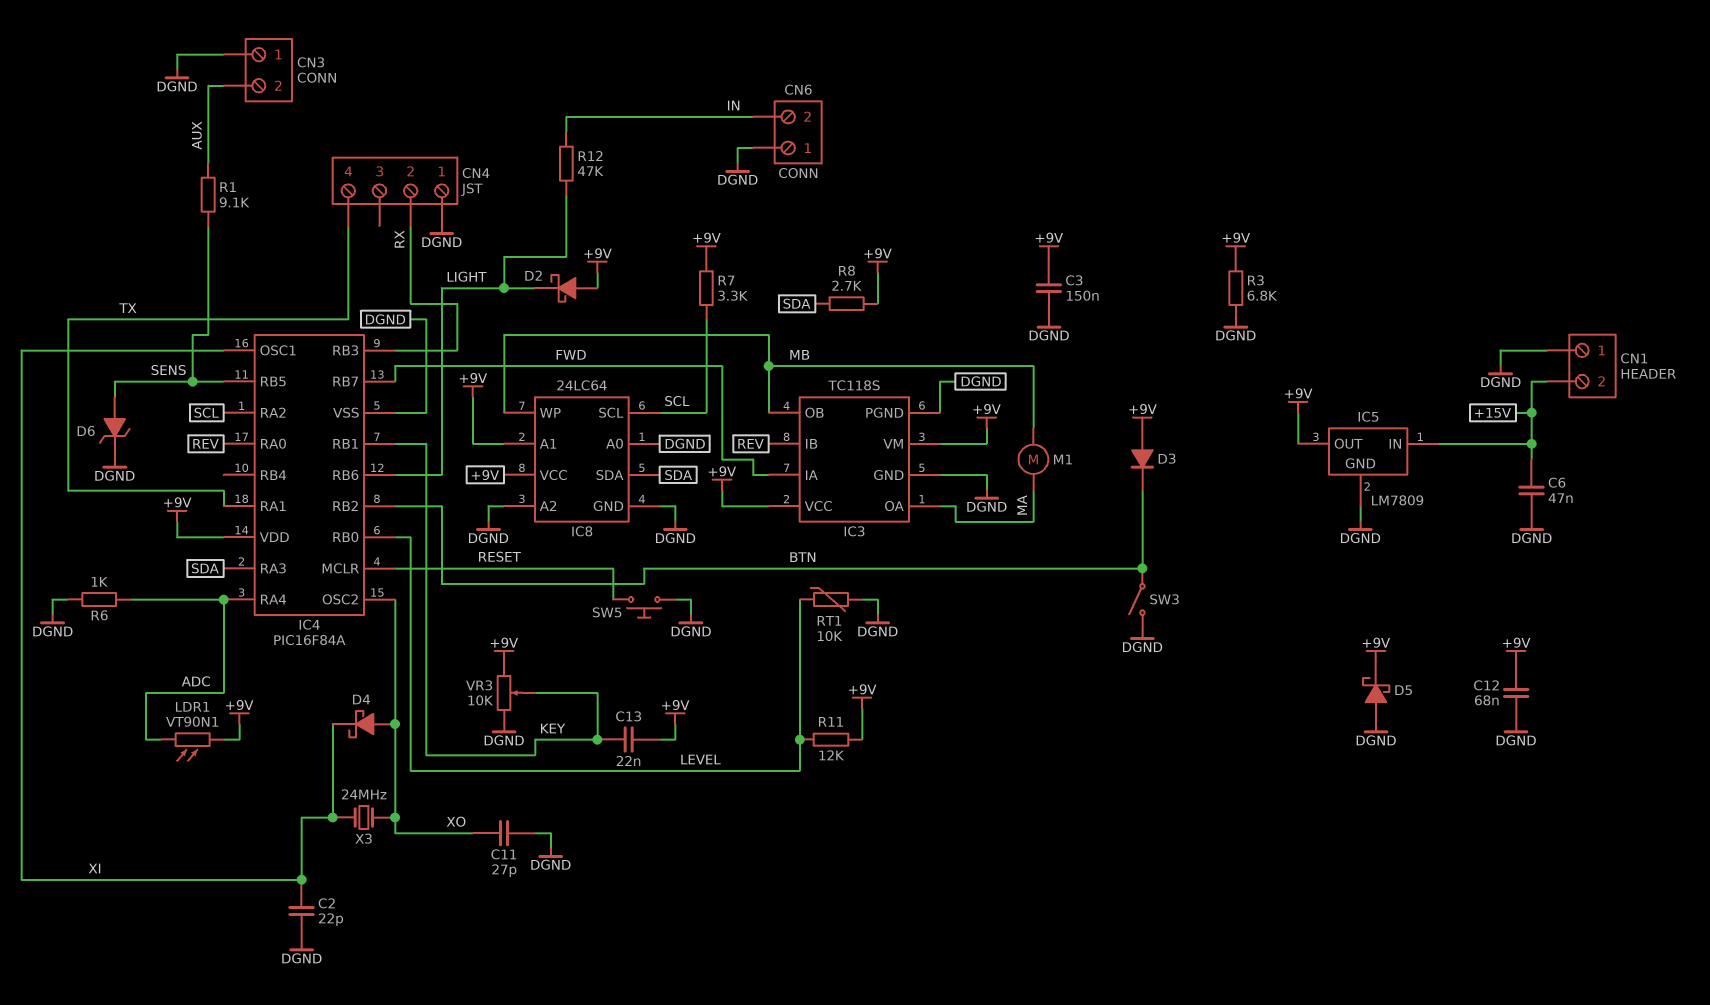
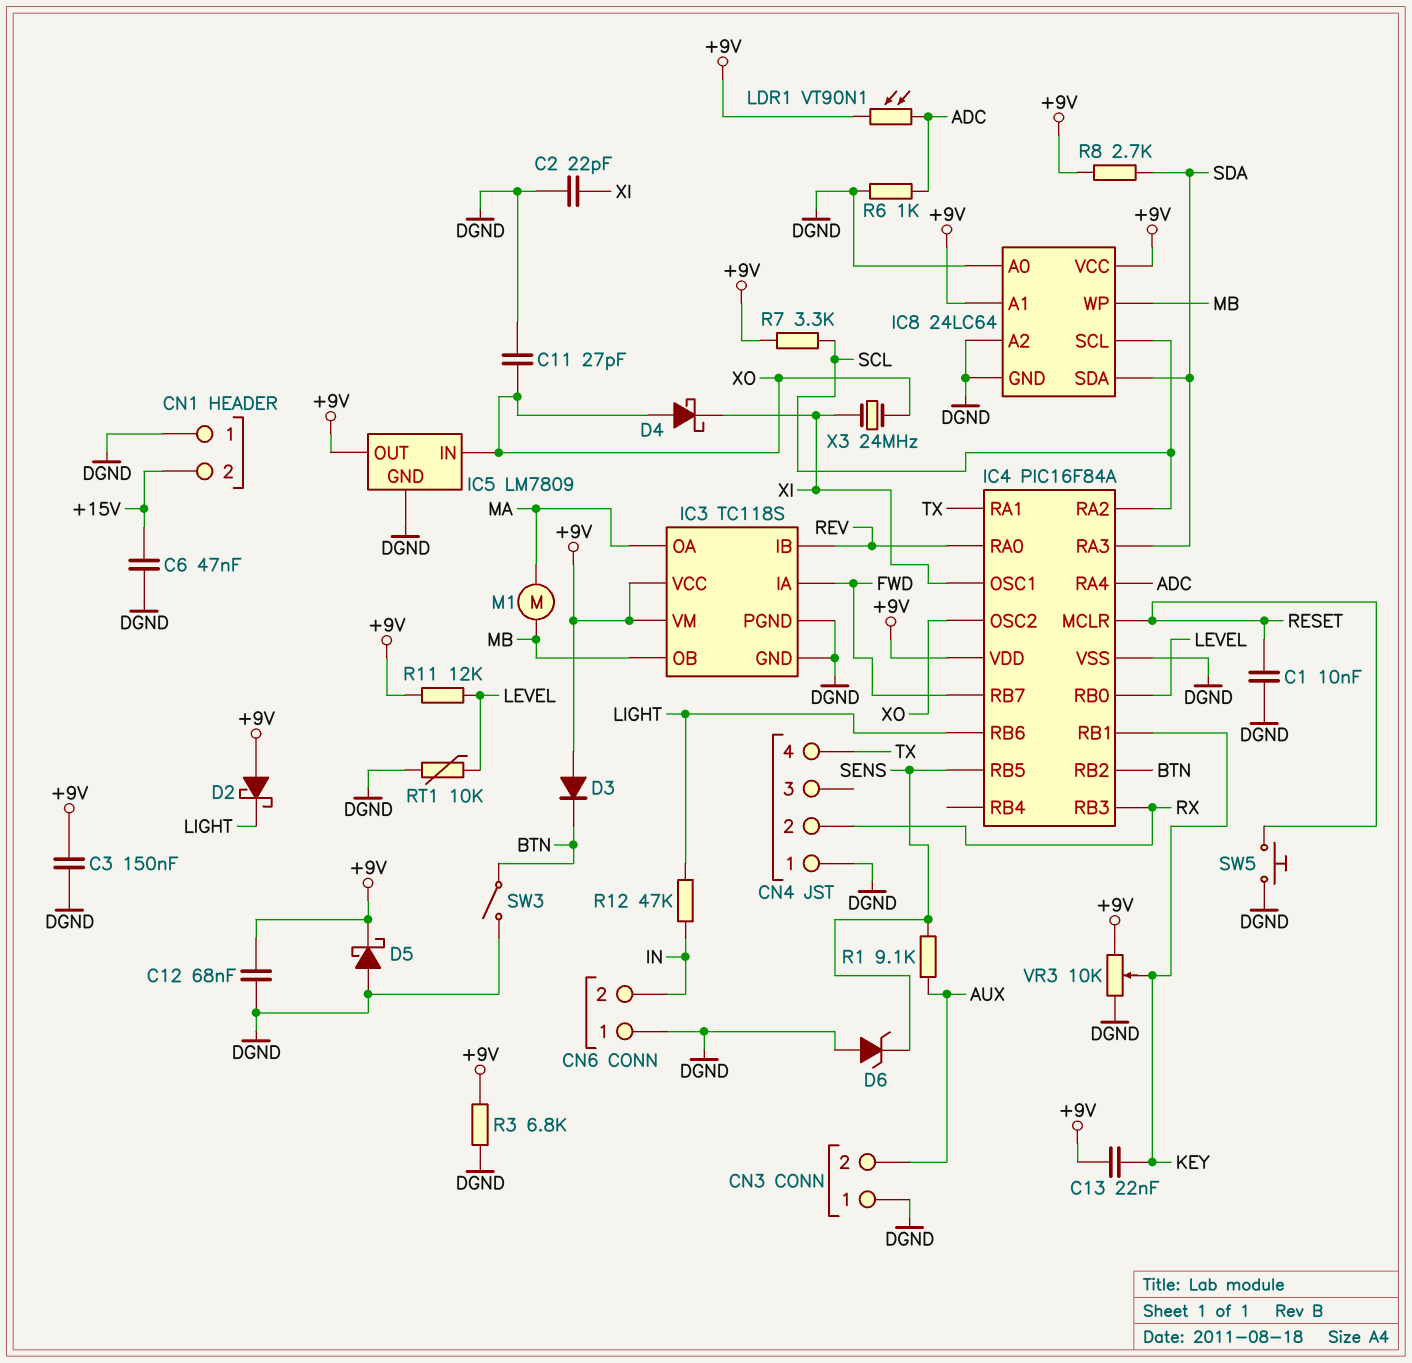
C1: none -> 10nF (DGND, RESET)
D6: zener (A SENS, K DGND) -> zener (A DGND, K SENS)
IC5 pin IN: +15V -> XO

